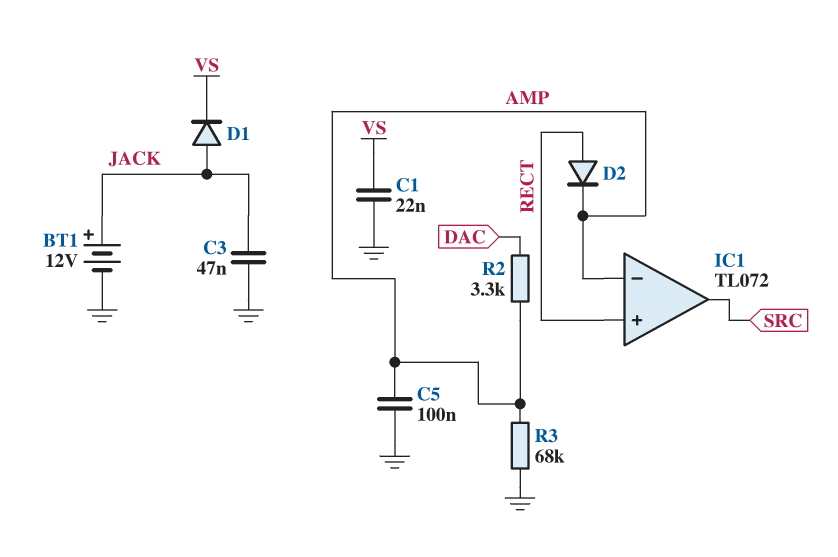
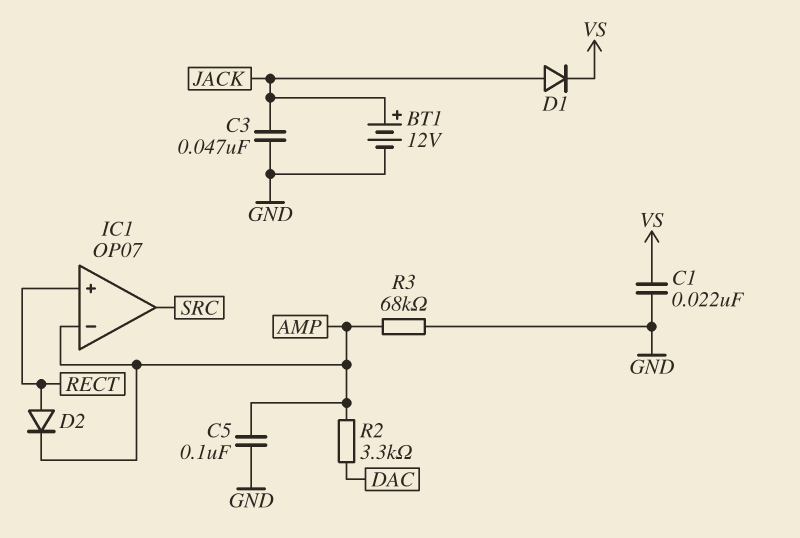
IC1: TL072 -> OP07

